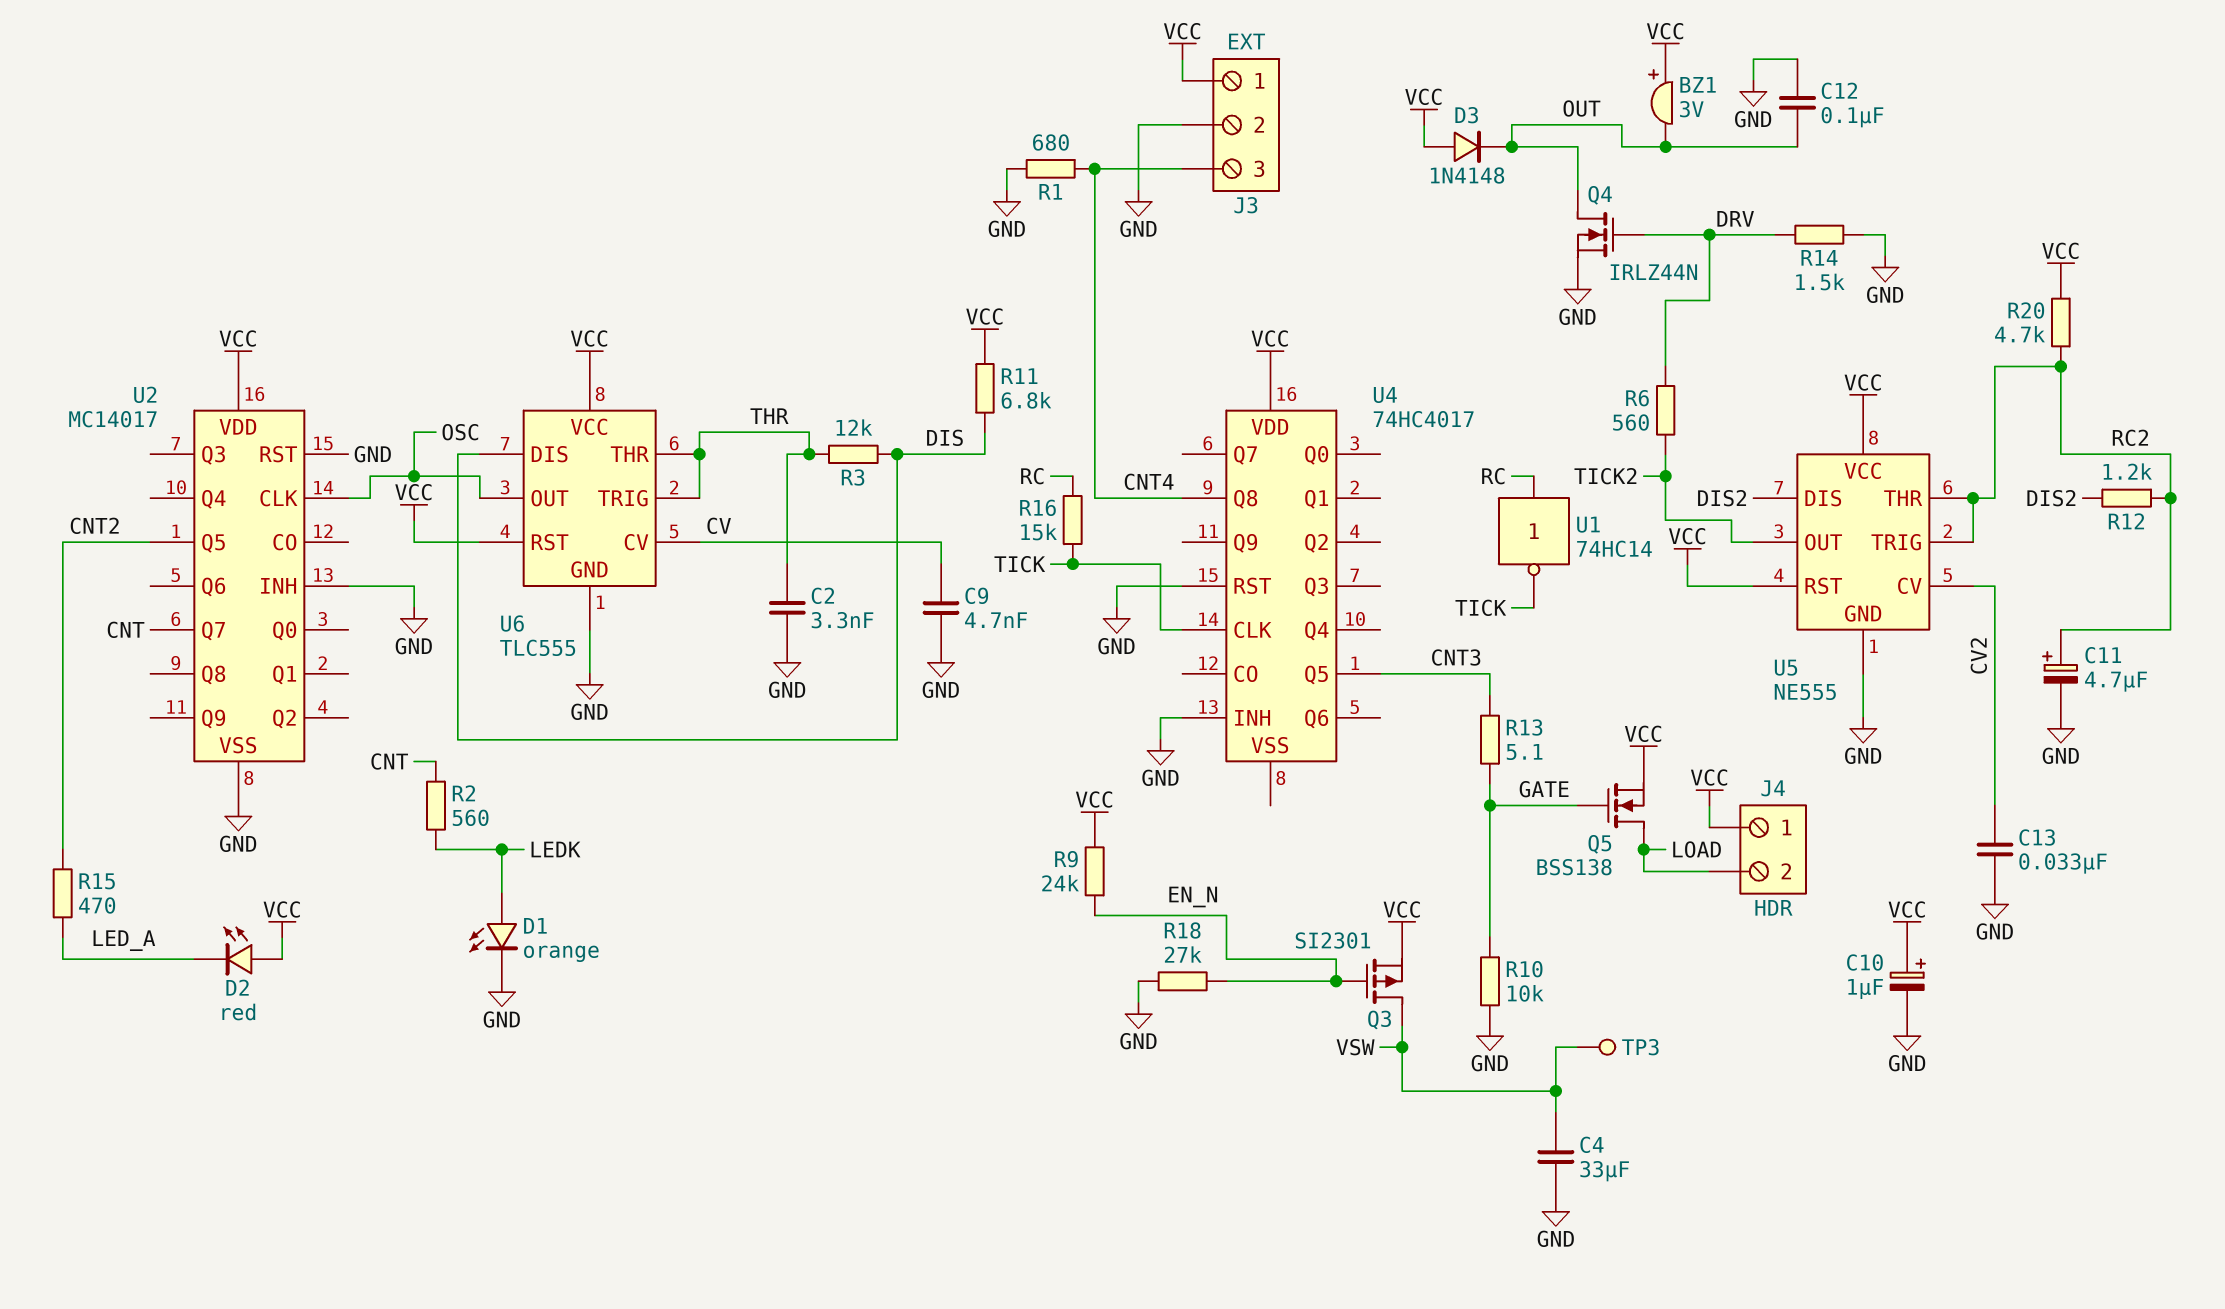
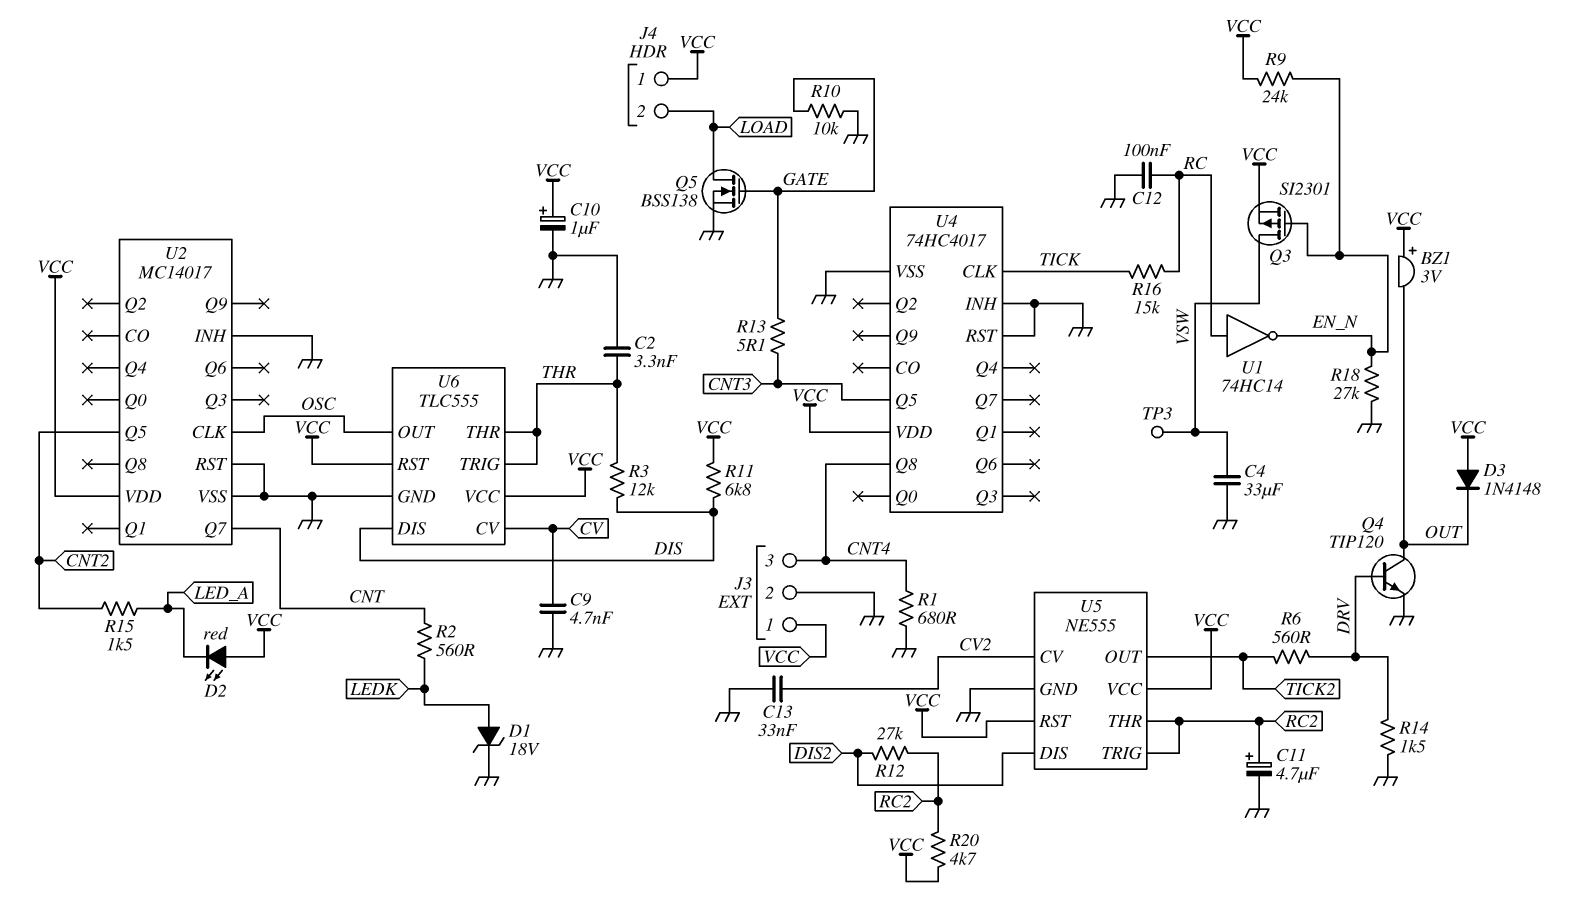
C12: 100nF (GND, OUT) -> 100nF (GND, RC)
D1: LED orange (A LEDK, K GND) -> zener 18V (A LEDK, K GND)
Q4: NMOS IRLZ44N (G DRV, D OUT, S GND) -> NPN TIP120 (B DRV, C OUT, E GND)
Q5: NMOS BSS138 (G GATE, D LOAD, S VCC) -> NMOS BSS138 (G GATE, D LOAD, S GND)
R12: 1.2k (DIS2, RC2) -> 27k (DIS2, RC2)
R15: 470 (CNT2, LED_A) -> 1.5k (CNT2, LED_A)
U1: NOT 74HC14 (in RC, out TICK) -> NOT 74HC14 (in RC, out EN_N)
U4 pin VSS: none -> GND

